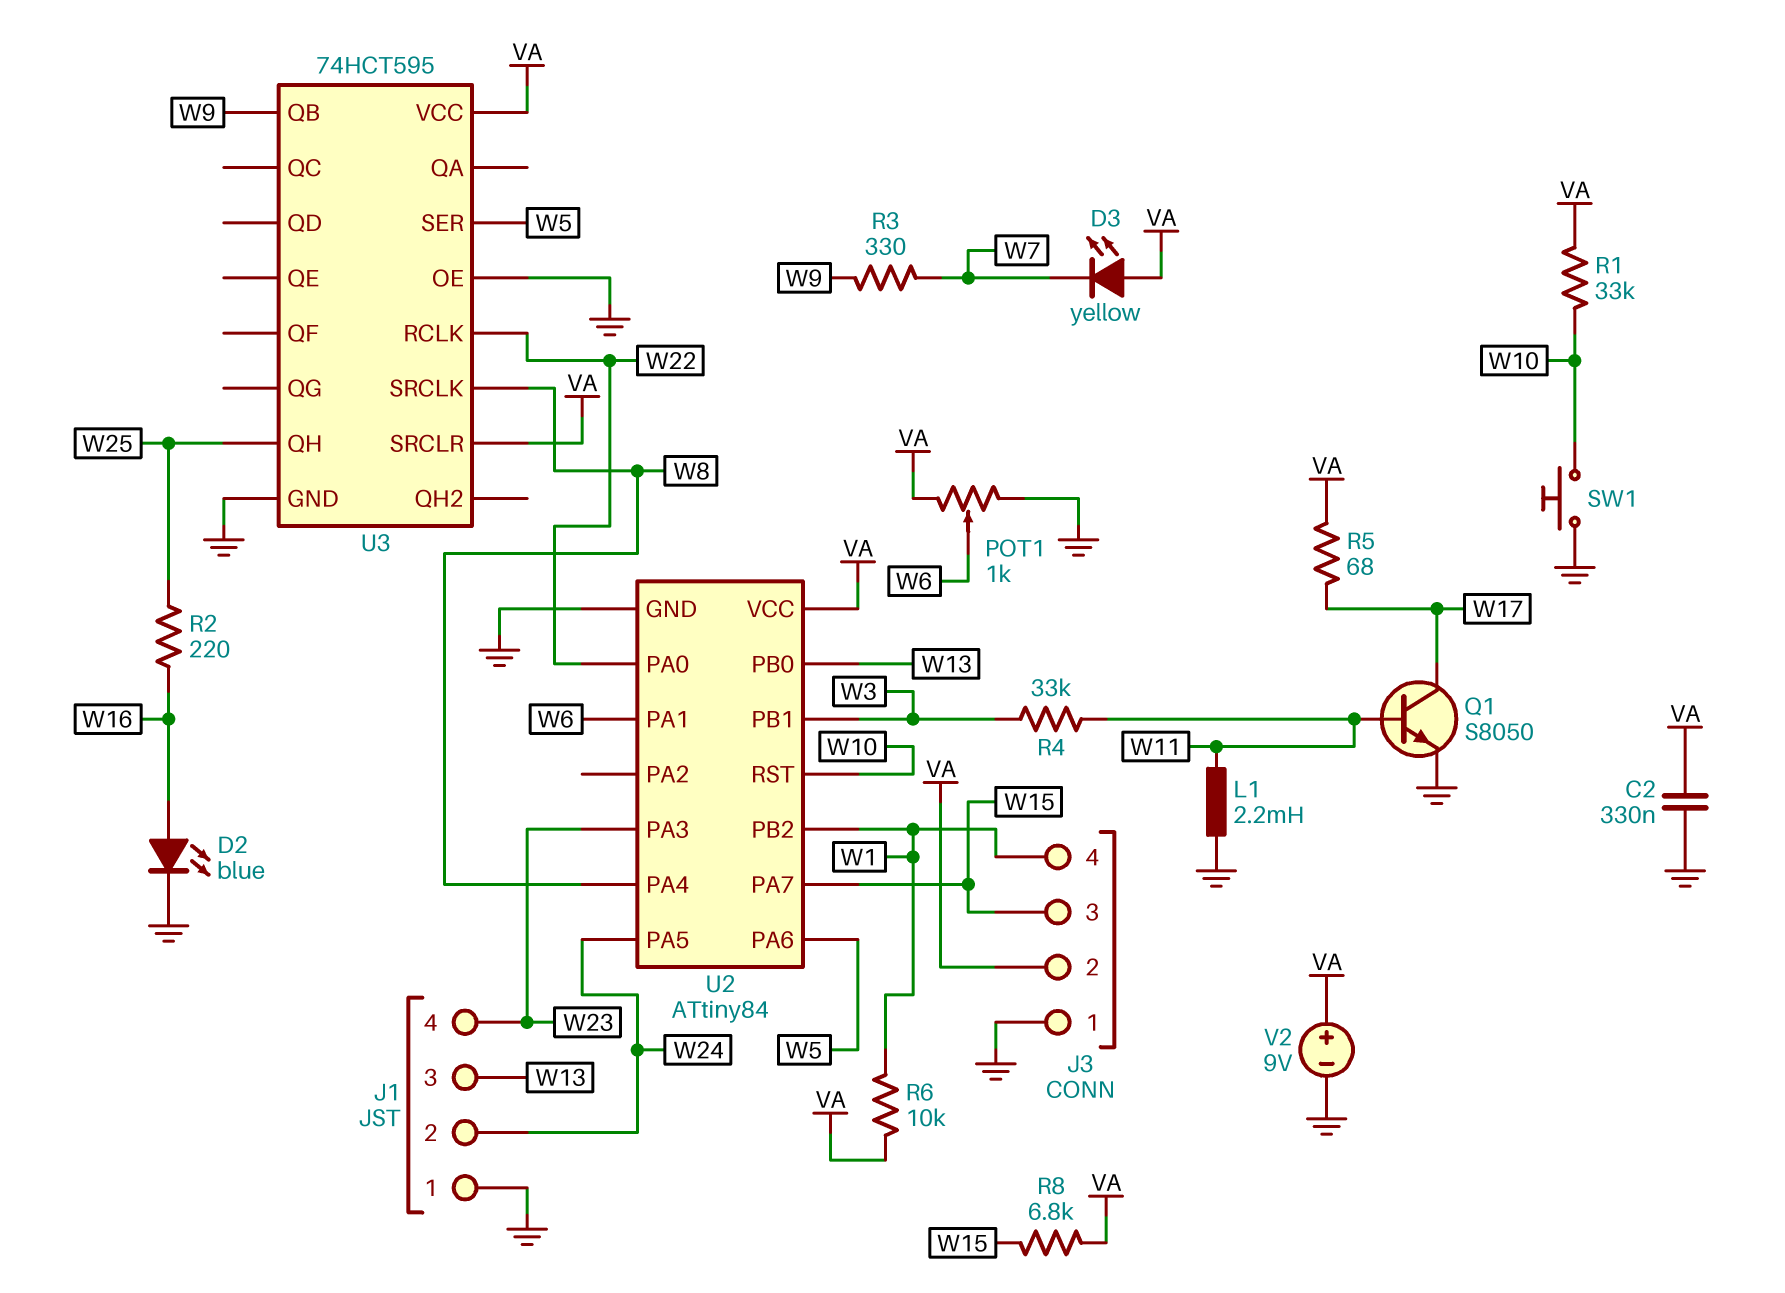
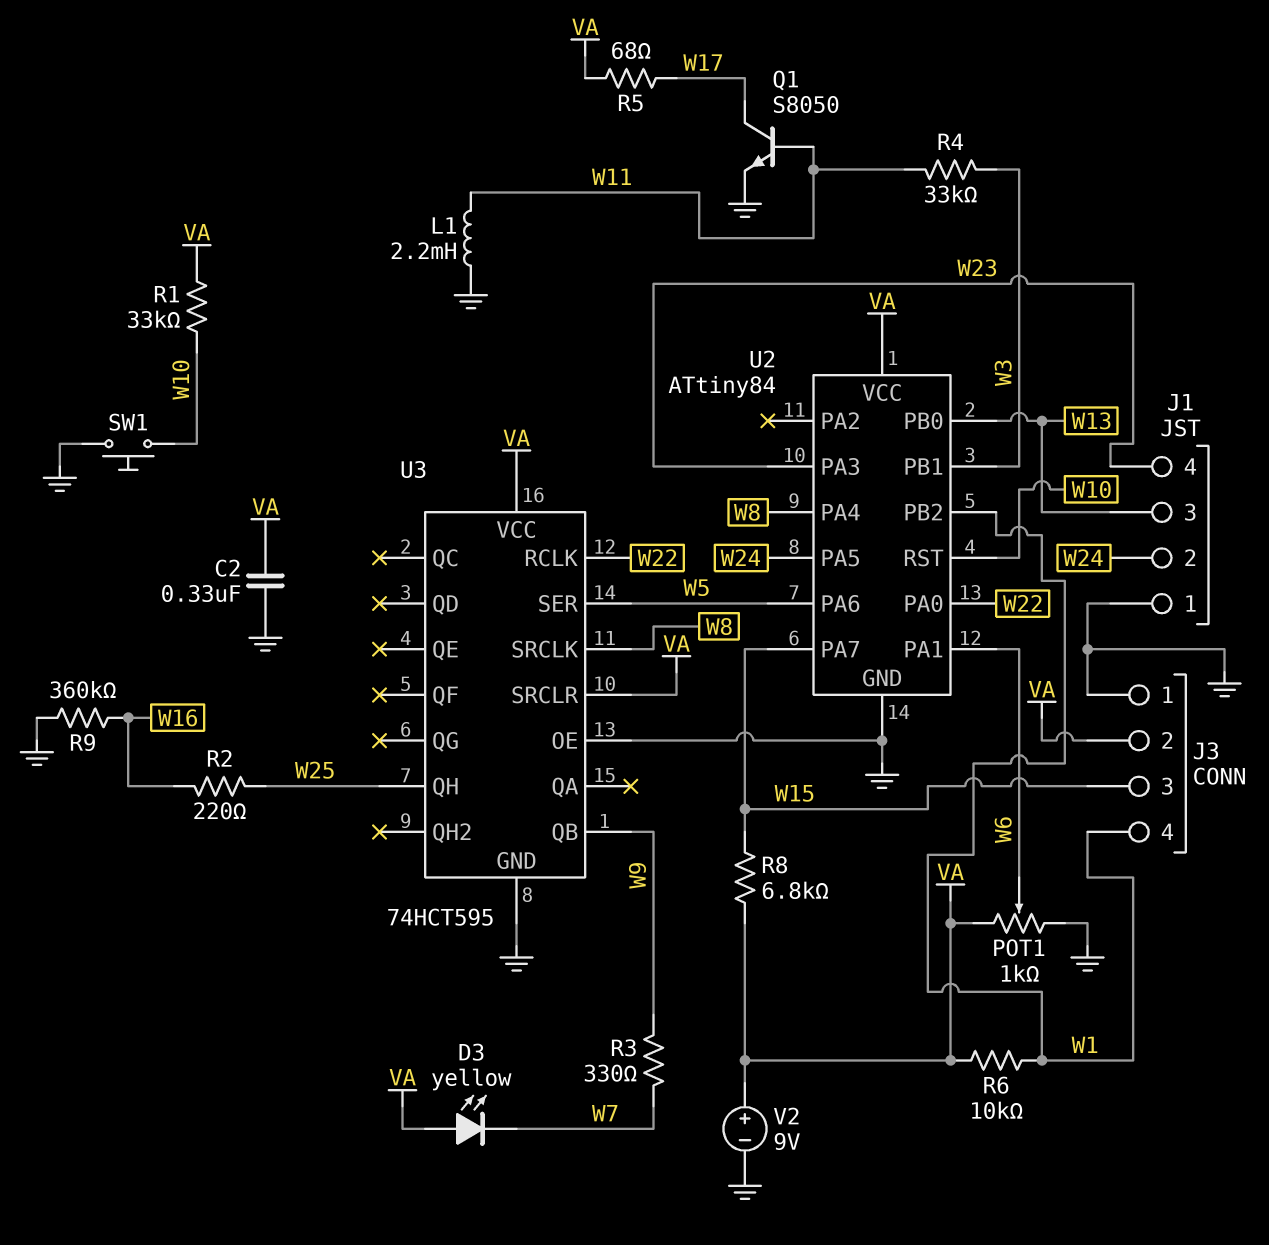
D2: LED blue (A W16, K GND) -> none
R9: none -> 360k (GND, W16)

